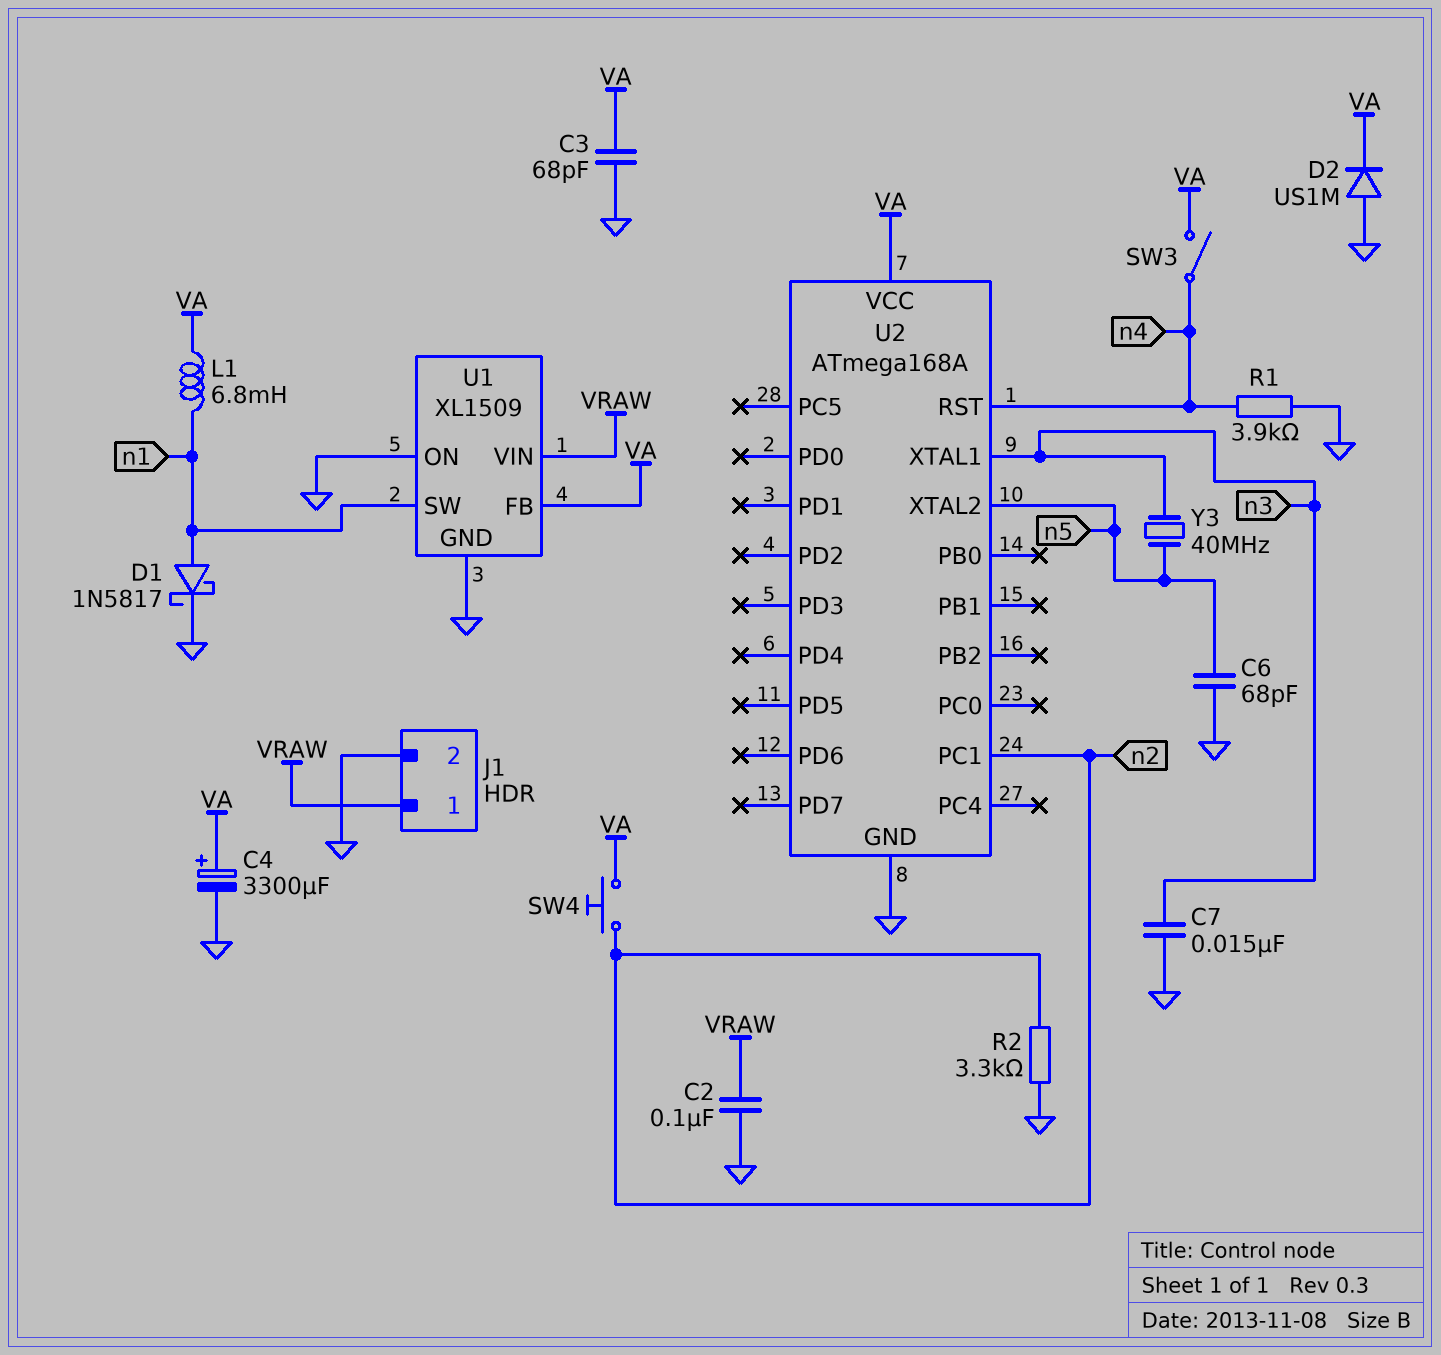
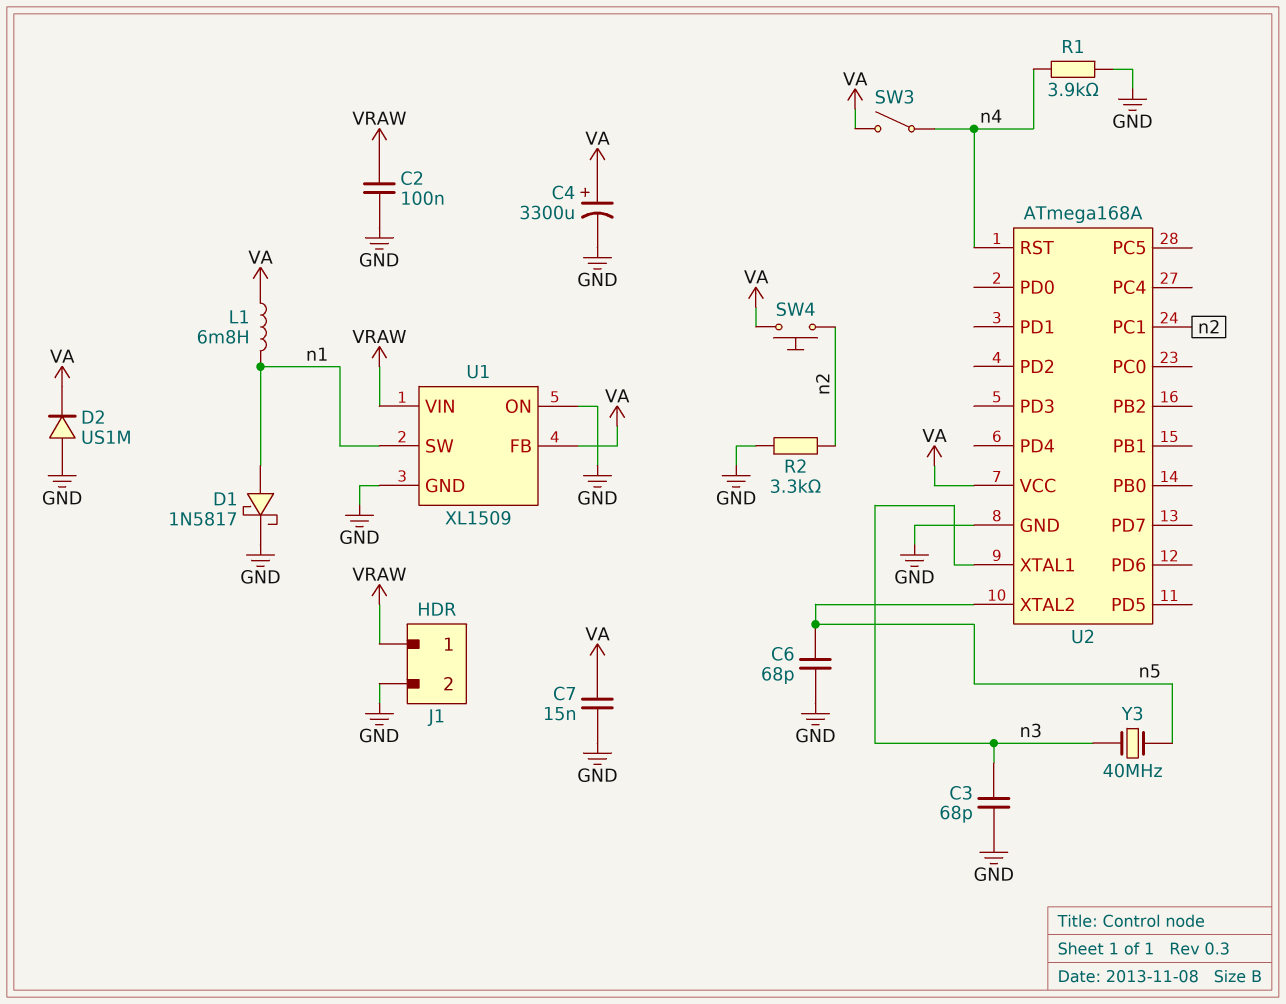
C3: 68pF (GND, VA) -> 68pF (GND, n3)
C7: 15nF (GND, n3) -> 15nF (GND, VA)

